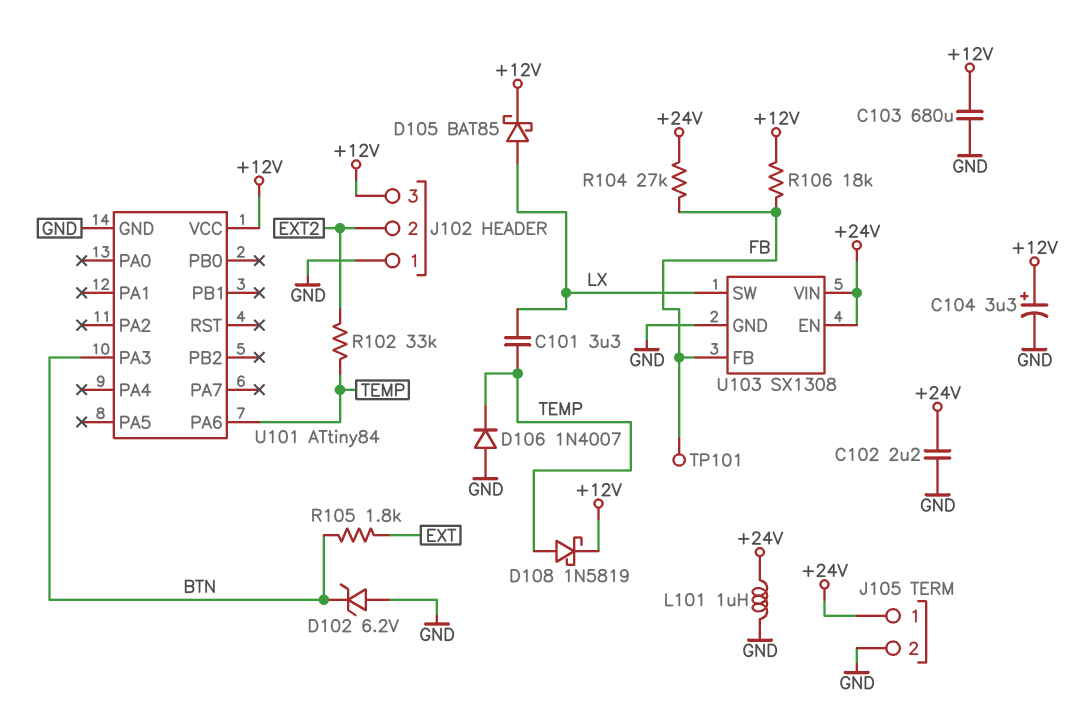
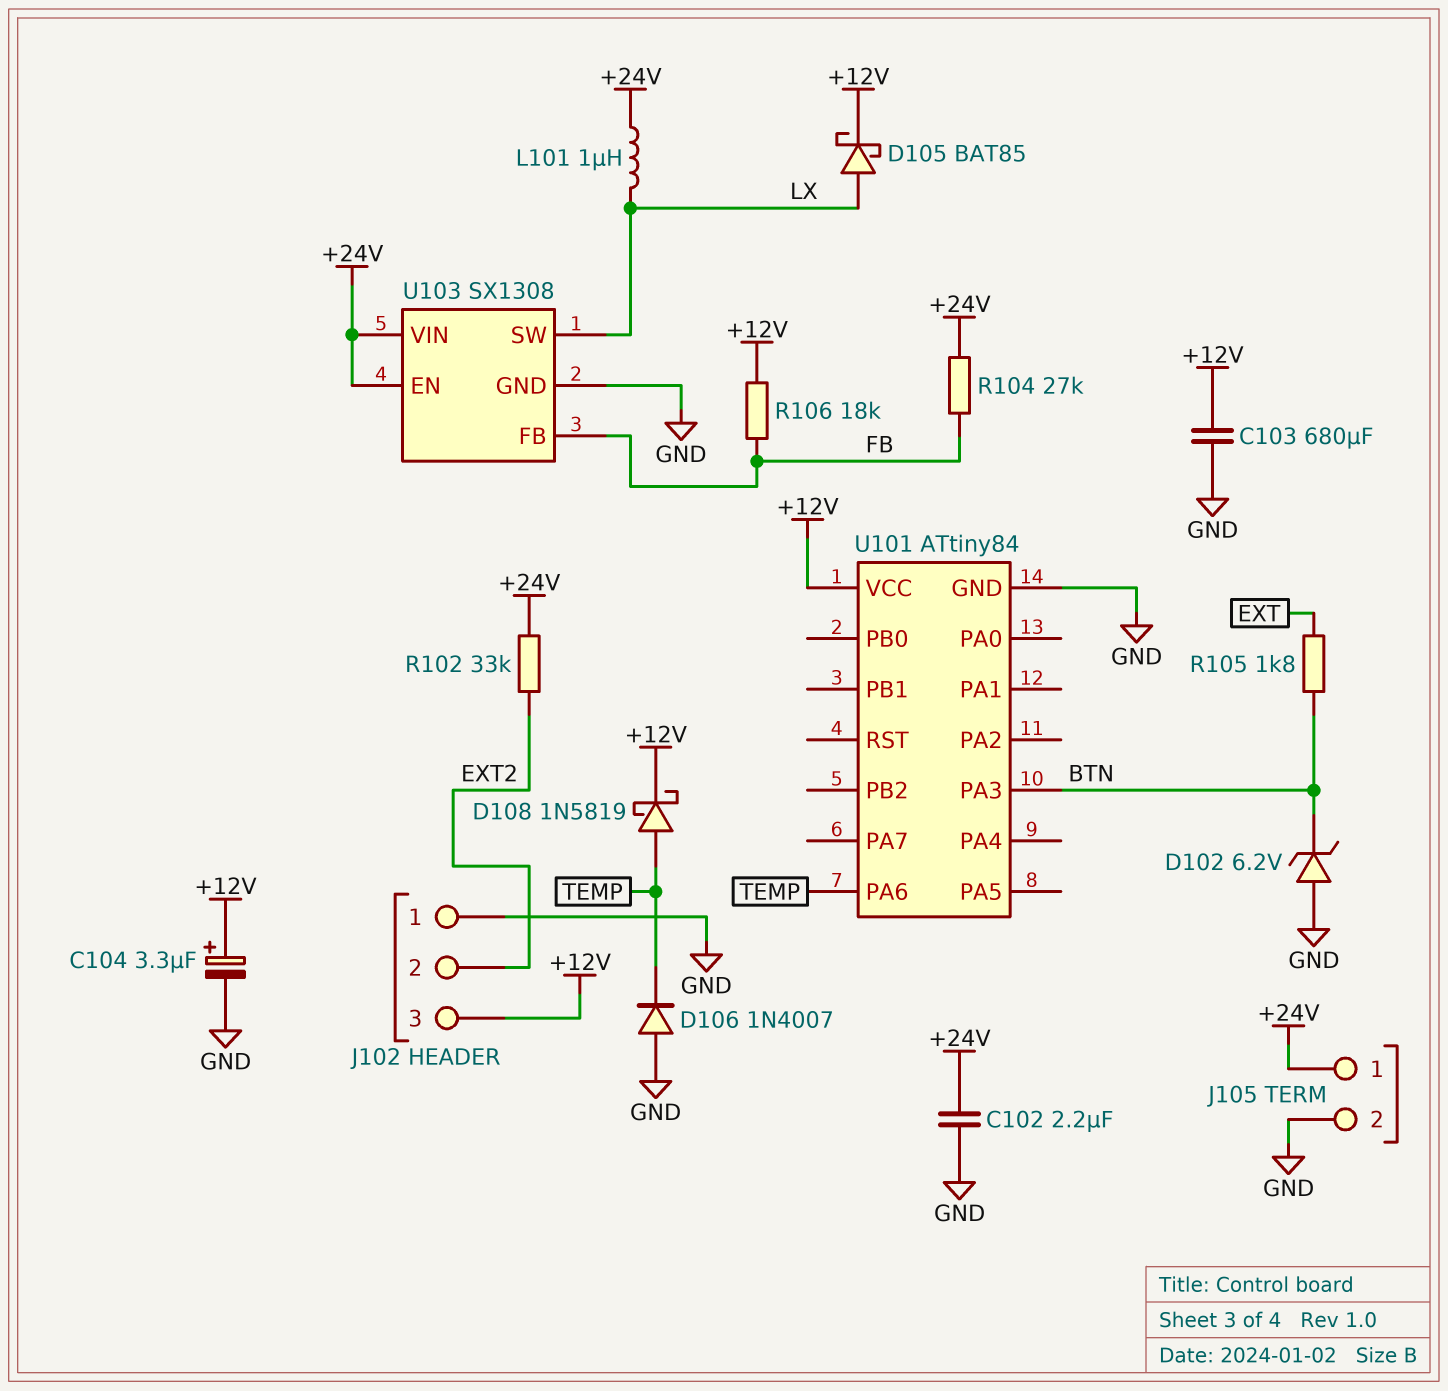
C101: 3.3uF (LX, TEMP) -> none
L101: 1uH (+24V, GND) -> 1uH (+24V, LX)
R102: 33k (EXT2, TEMP) -> 33k (+24V, EXT2)
TP101: test point (FB) -> none

